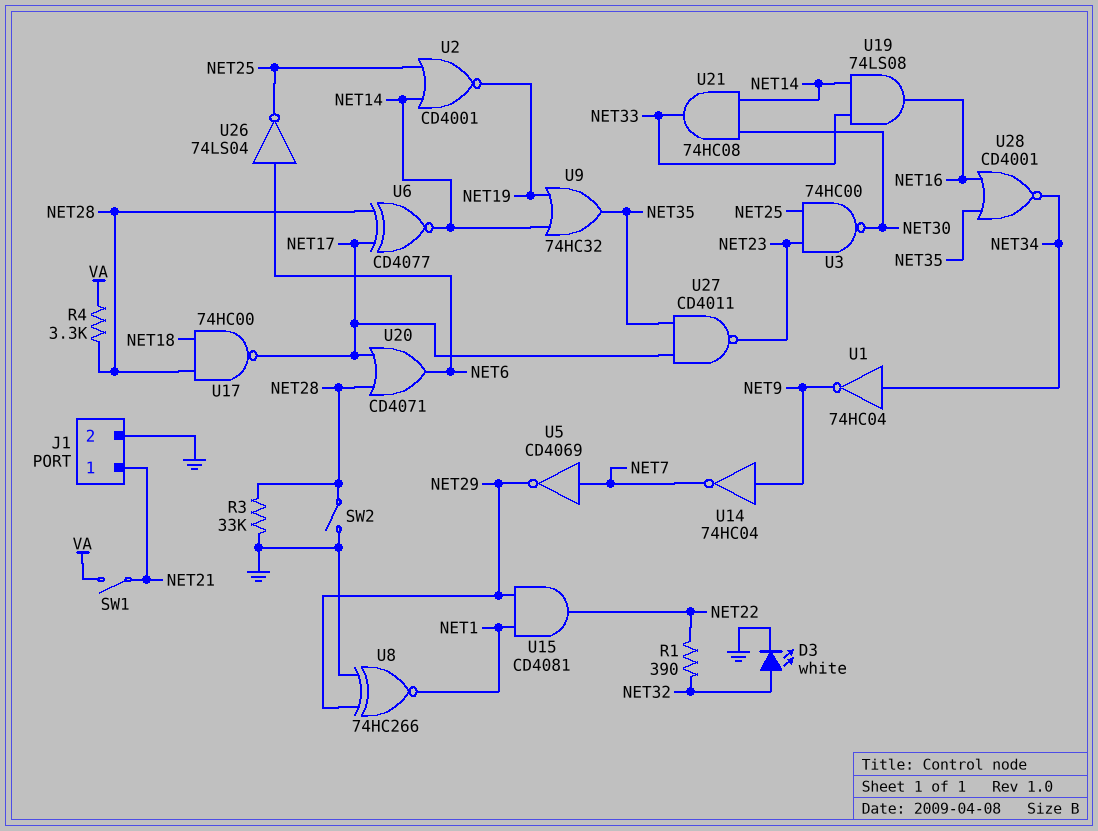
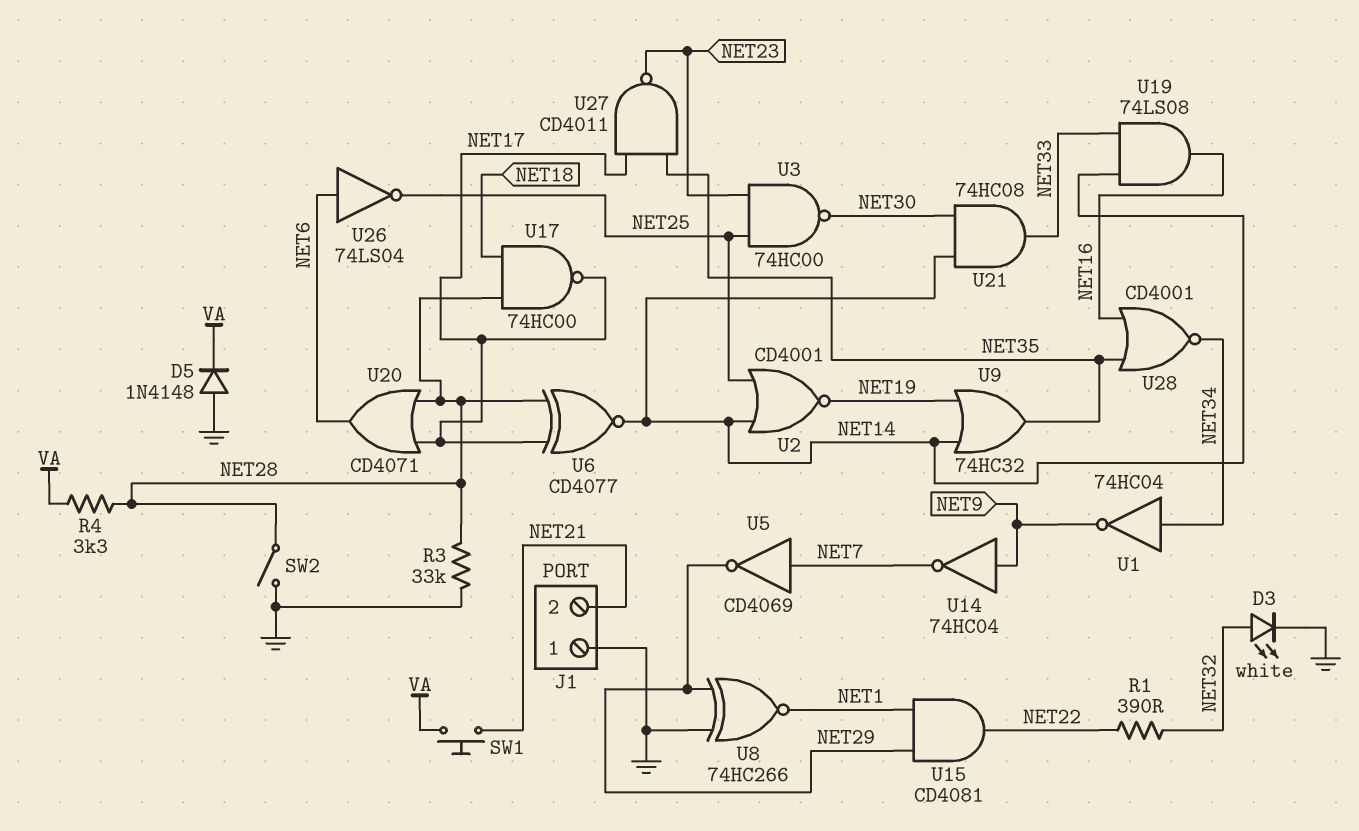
D5: none -> diode 1N4148 (A GND, K VA)
J1 pin 1: NET21 -> GND
J1 pin 2: GND -> NET21
SW1: switch (NET21, VA) -> button (NET21, VA)

